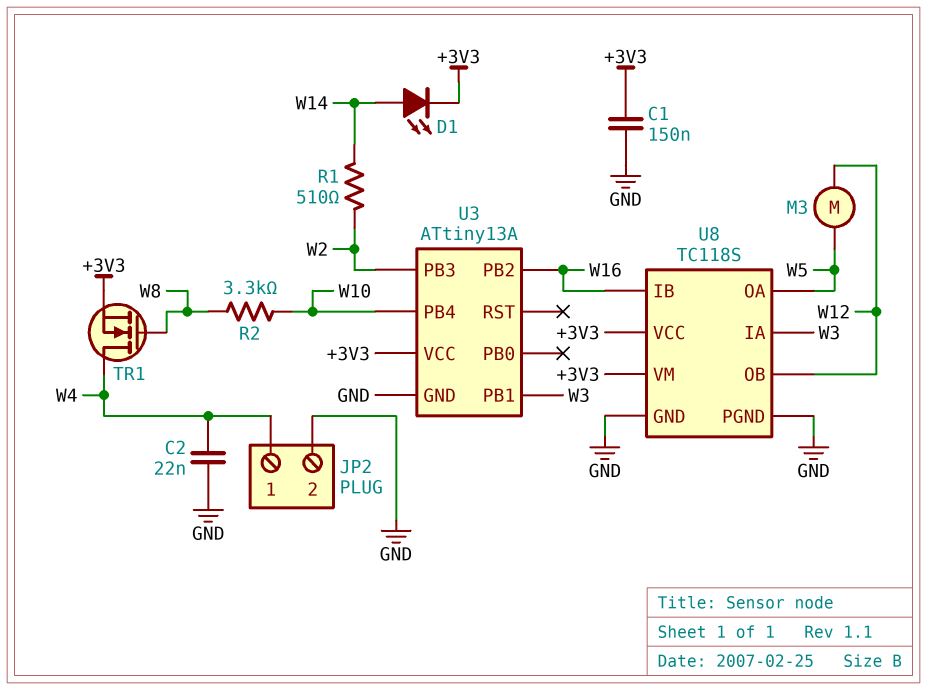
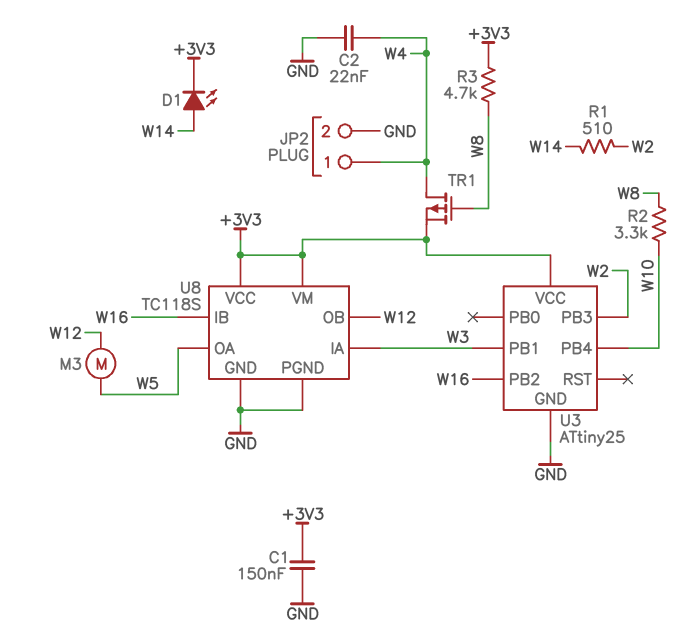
R3: none -> 4.7k (+3V3, W8)
TR1: NMOS (G W8, D W4, S +3V3) -> PMOS (G W8, D W4, S +3V3)
U3: ATtiny13A -> ATtiny25

